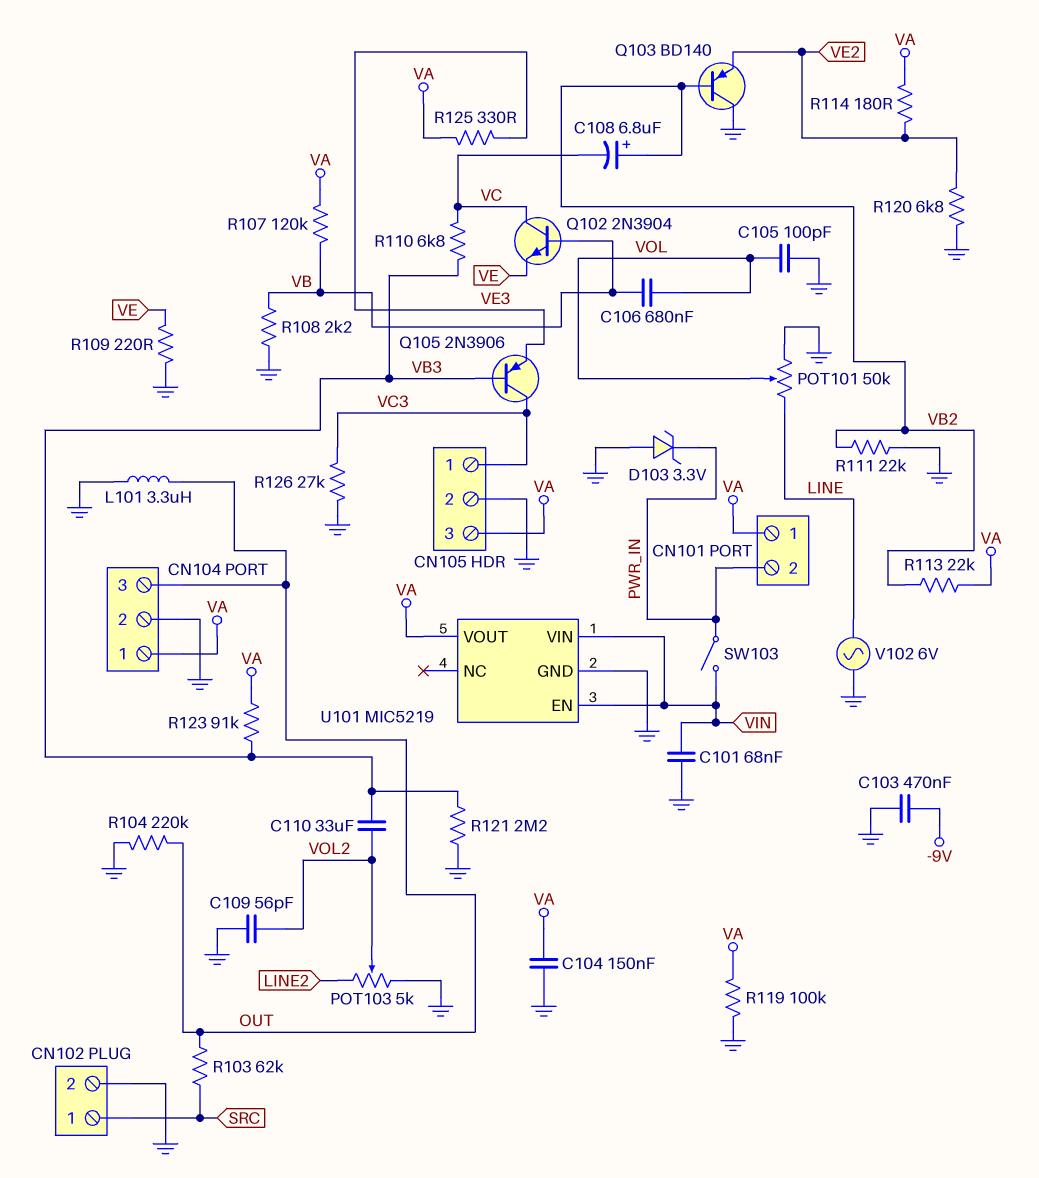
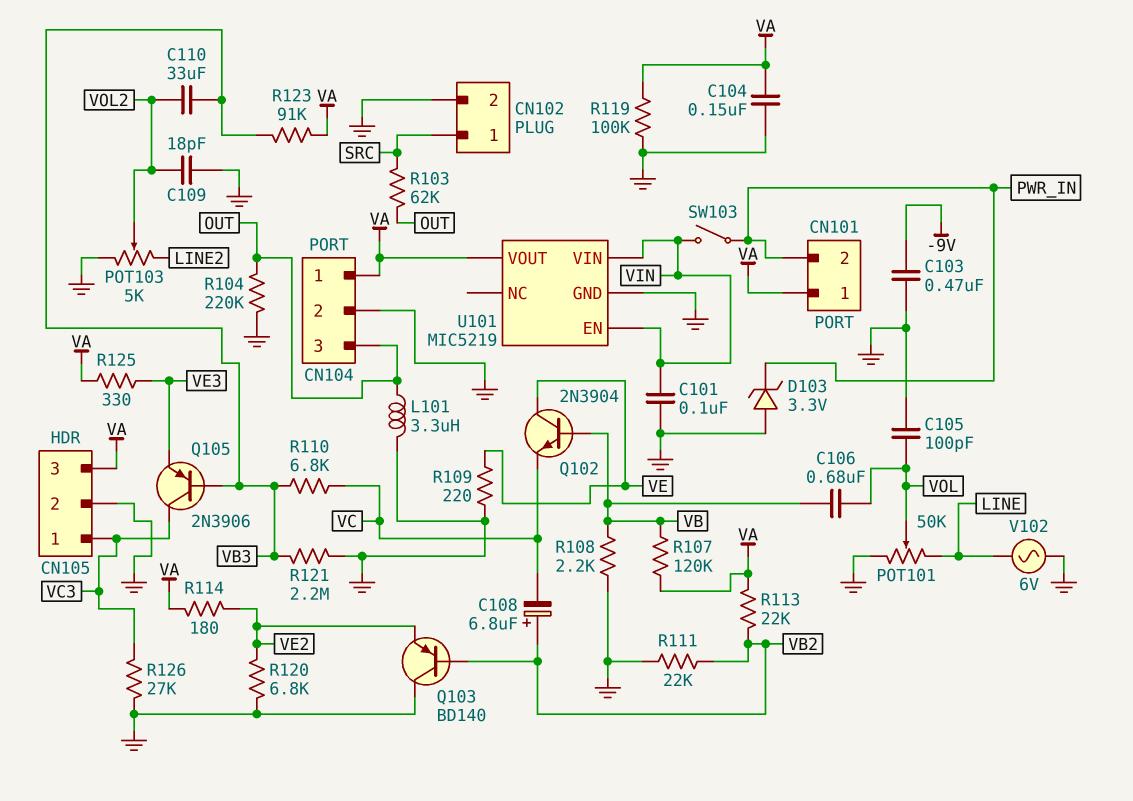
C101: 68nF (GND, VIN) -> 100nF (GND, VIN)
C109: 56pF (GND, VOL2) -> 18pF (GND, VOL2)
Q102: NPN 2N3904 (B VB, C VC, E VE) -> NPN 2N3904 (B VB, C VE, E VC)

